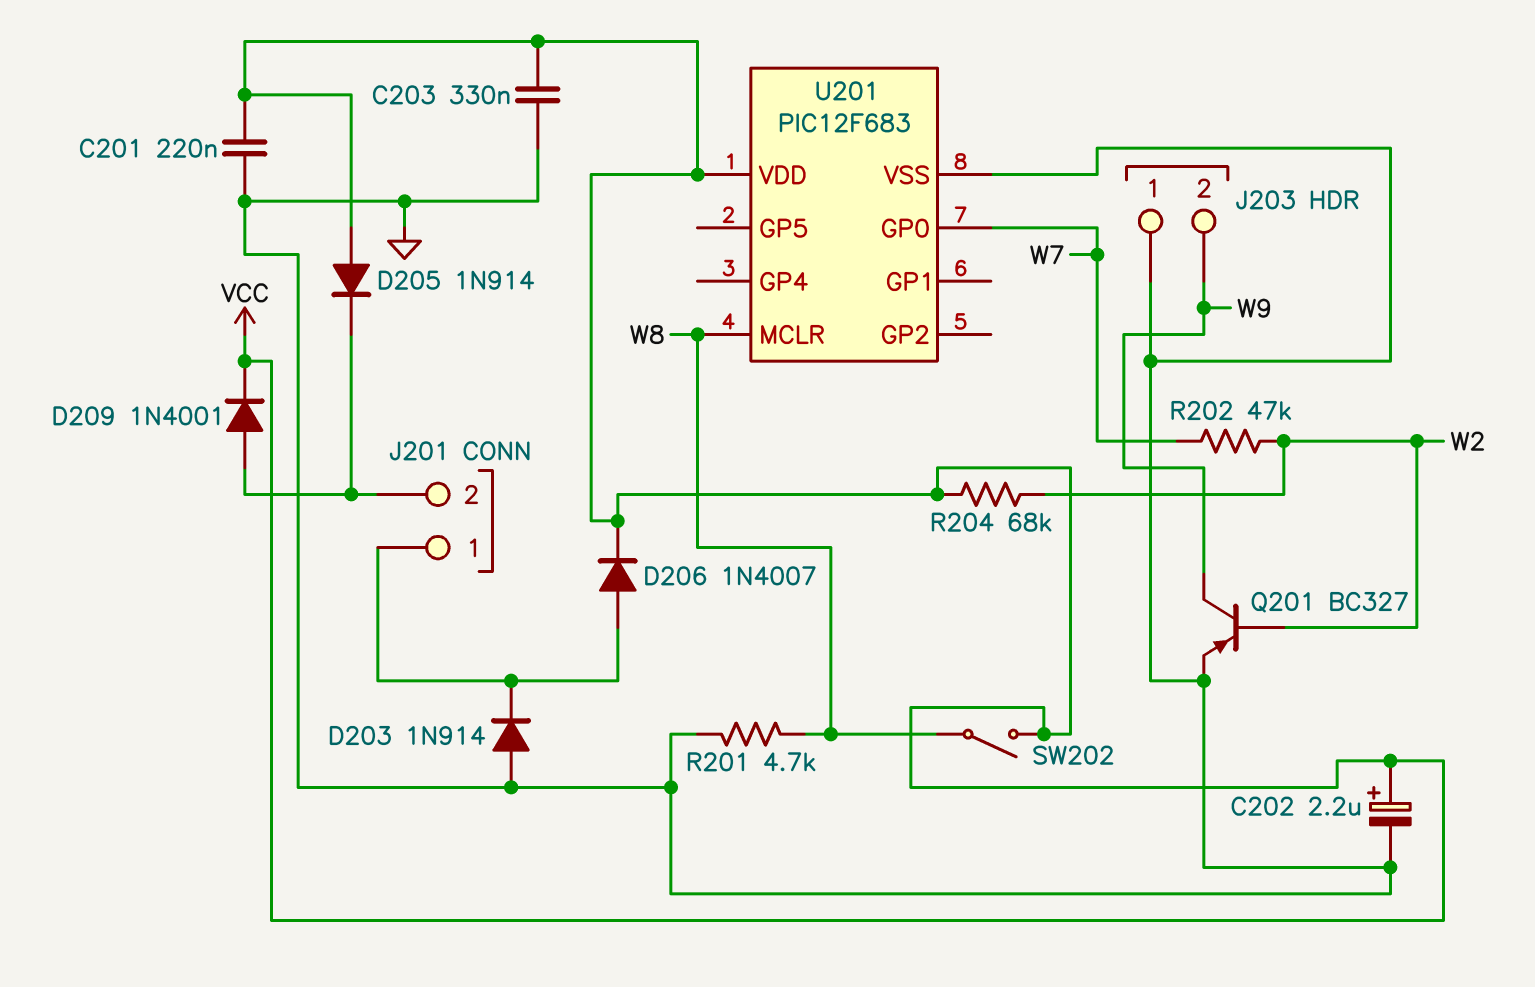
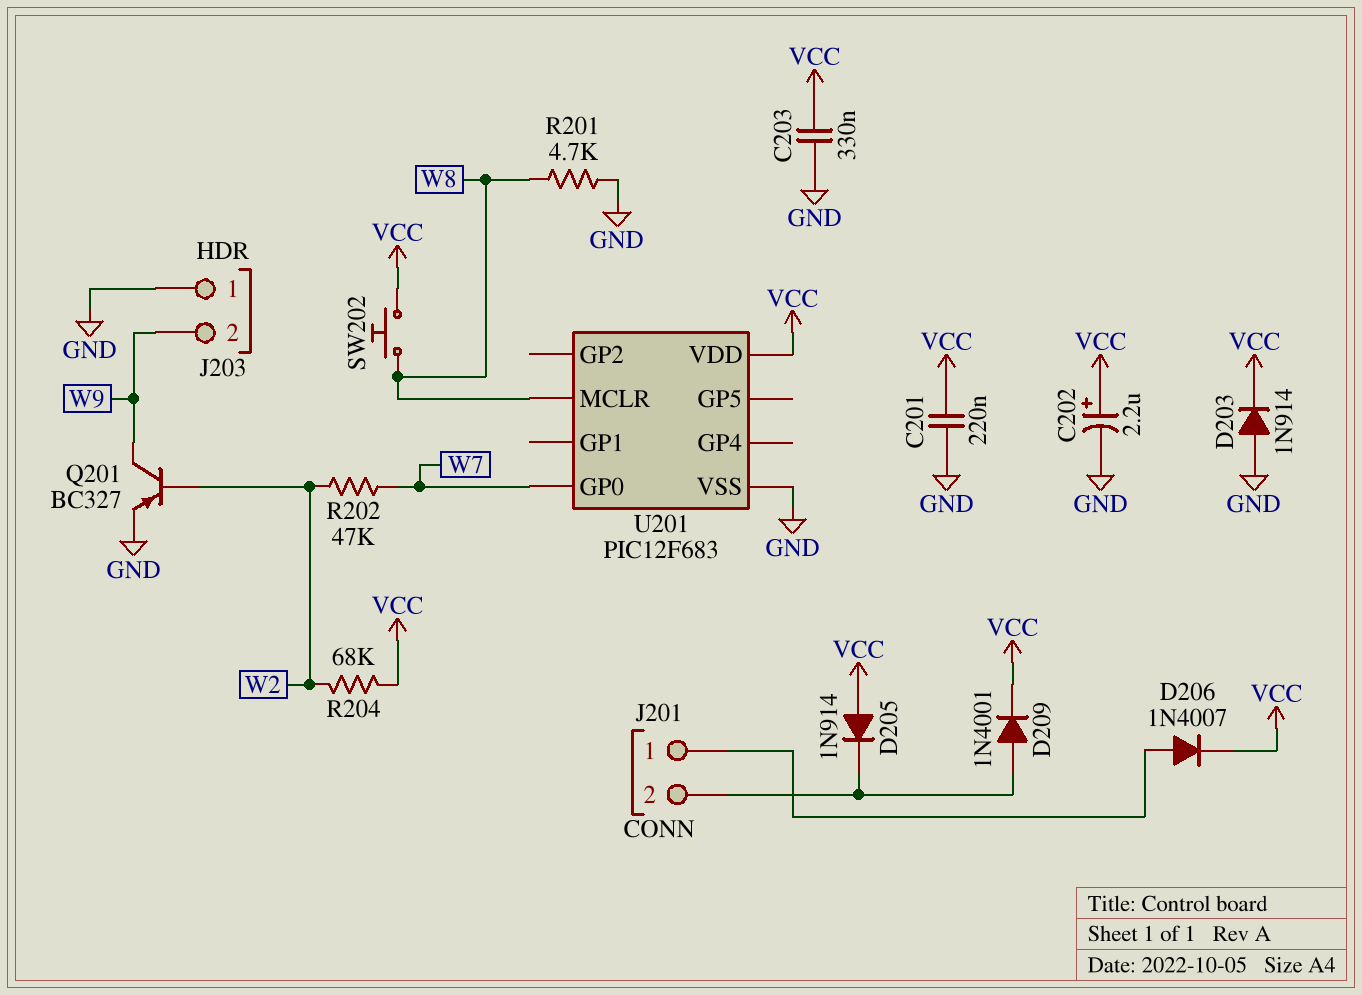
D203: diode 1N914 (A GND, K J201/1) -> diode 1N914 (A GND, K VCC)
SW202: switch (VCC, W8) -> button (VCC, W8)

